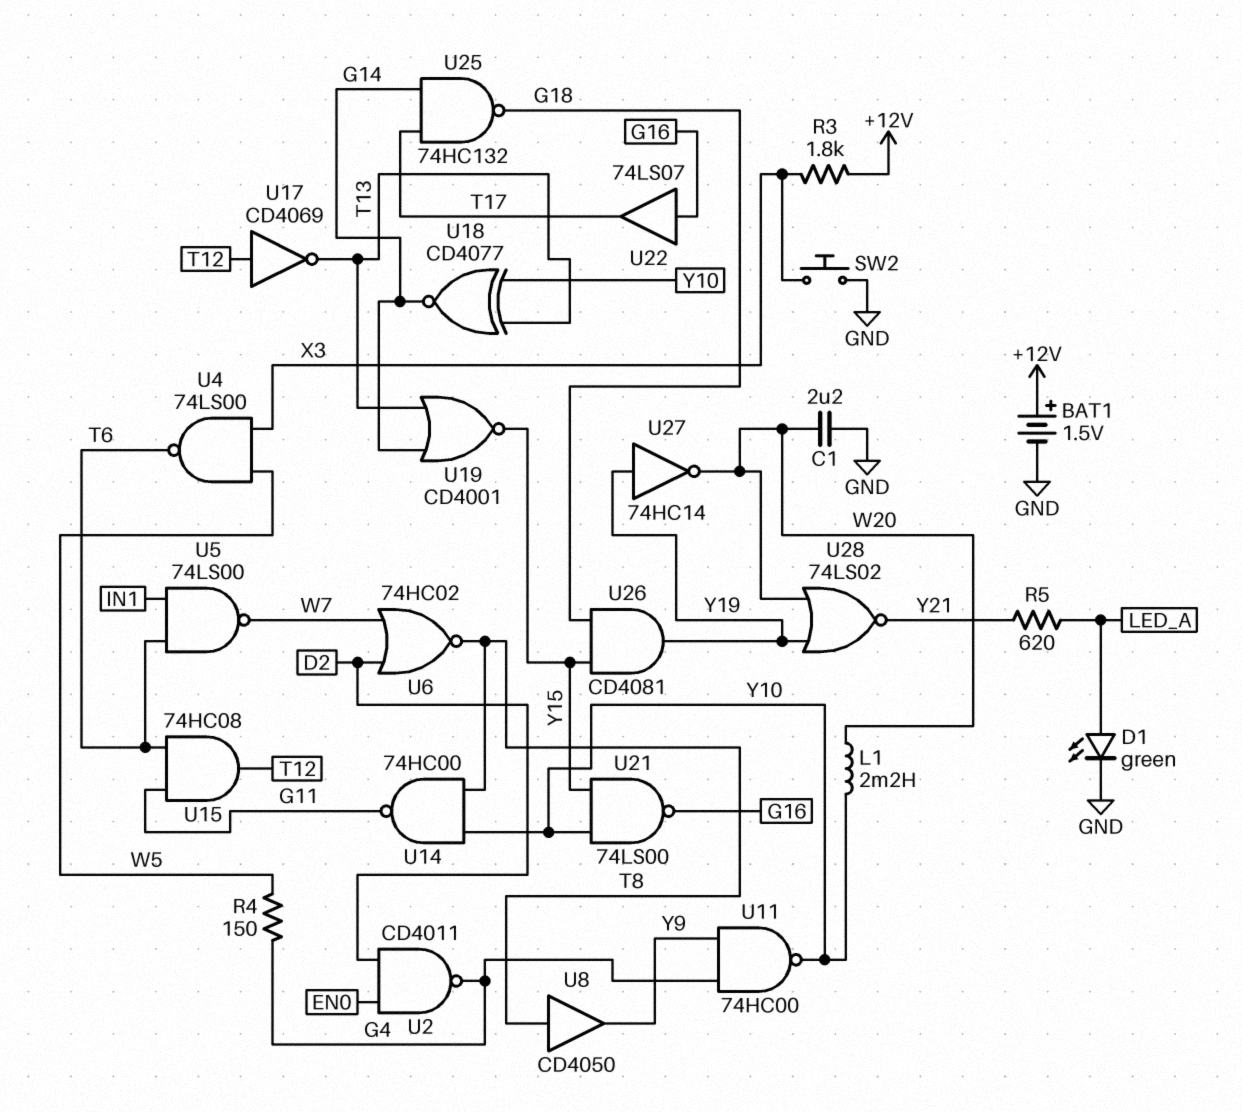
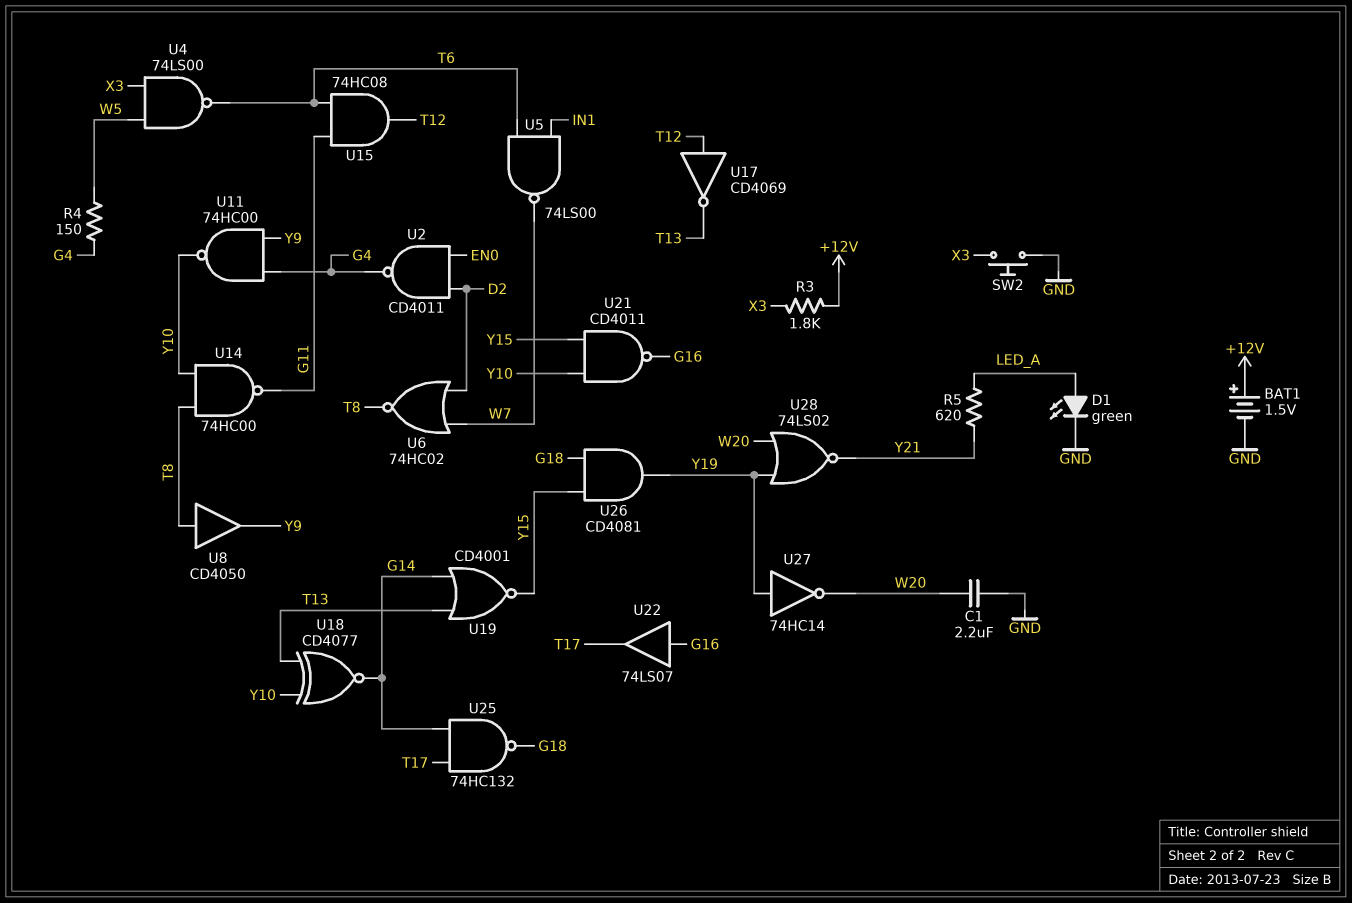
L1: 2.2mH (W20, Y10) -> none
U21: NAND 74LS00 (in Y10, in Y15, out G16) -> NAND CD4011 (in Y10, in Y15, out G16)

